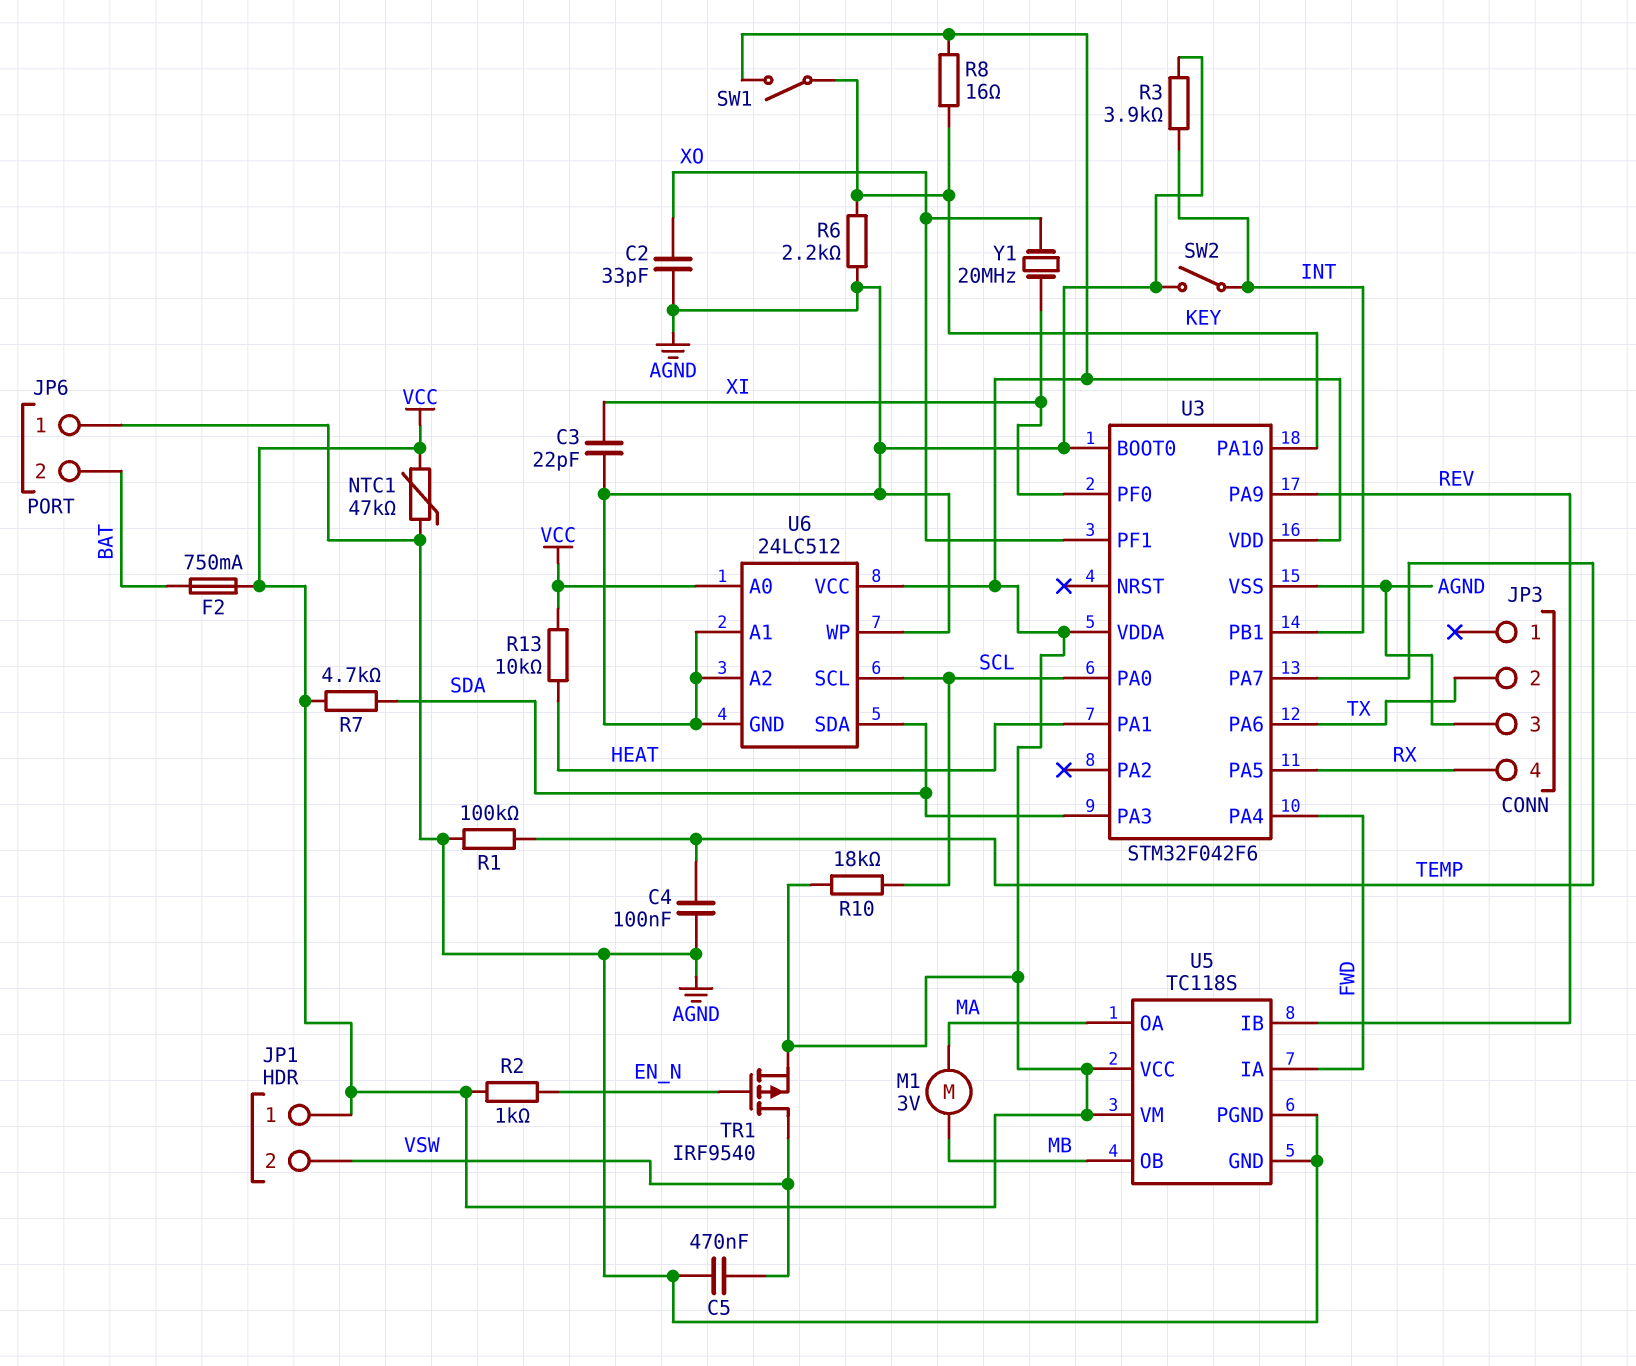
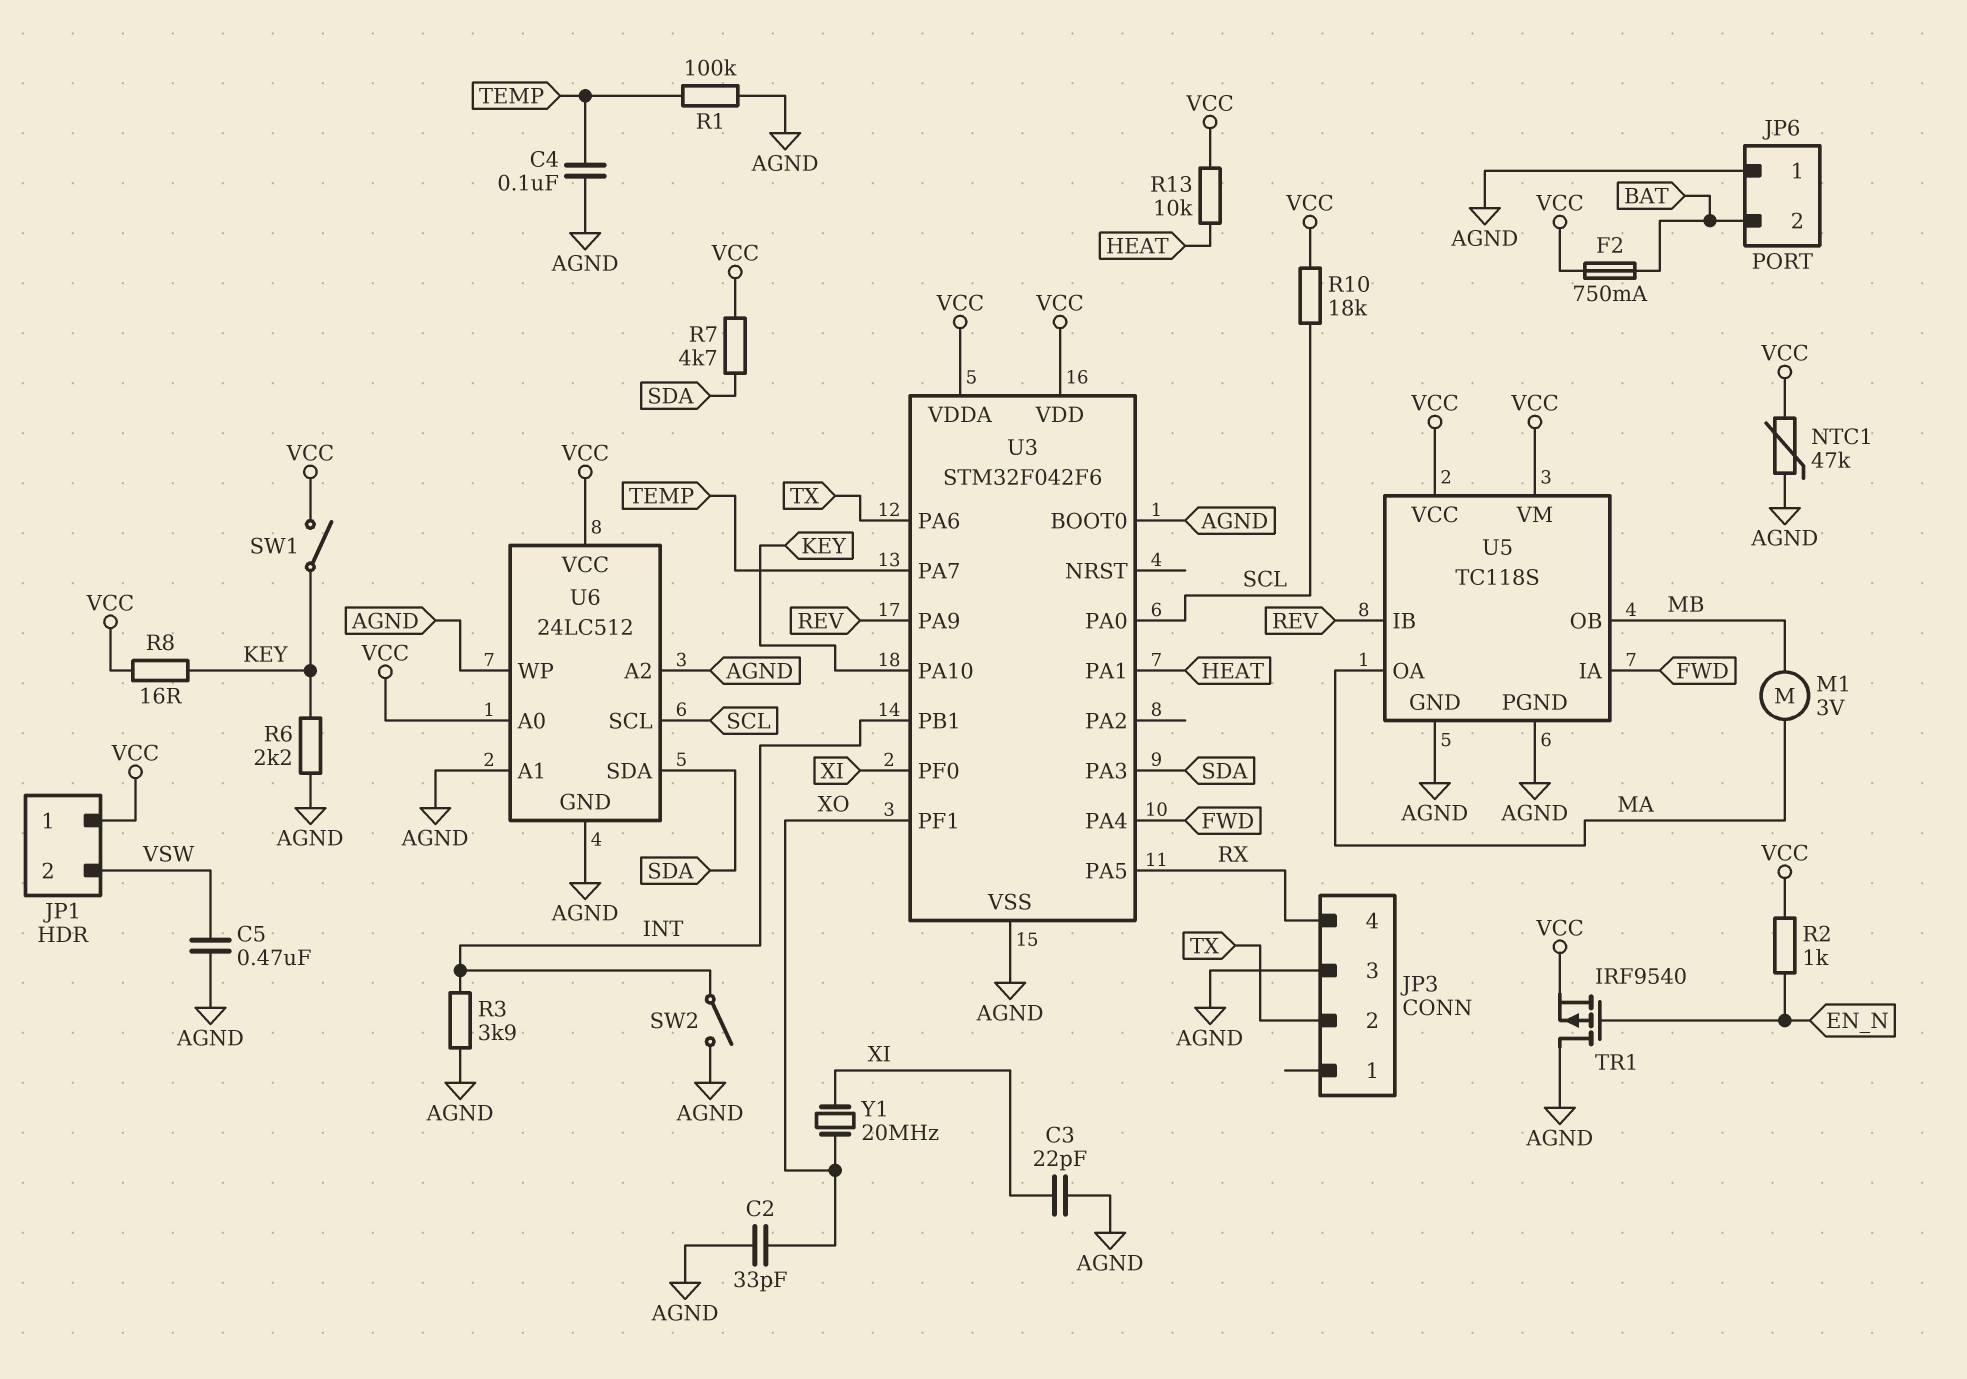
TR1: PMOS IRF9540 (G EN_N, D VSW, S VCC) -> PMOS IRF9540 (G EN_N, D AGND, S VCC)

